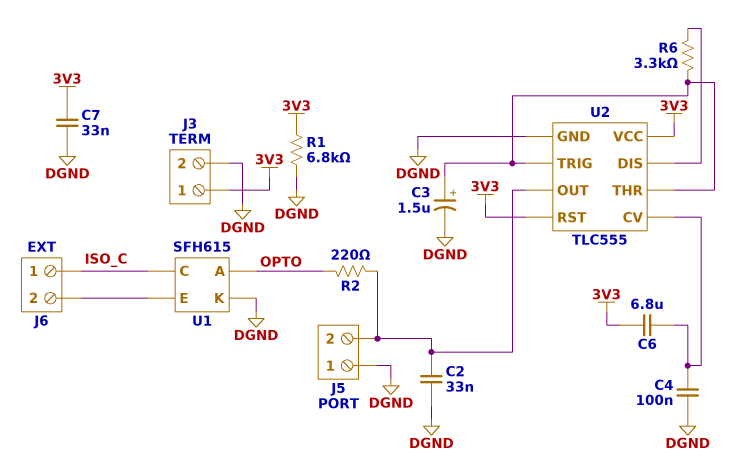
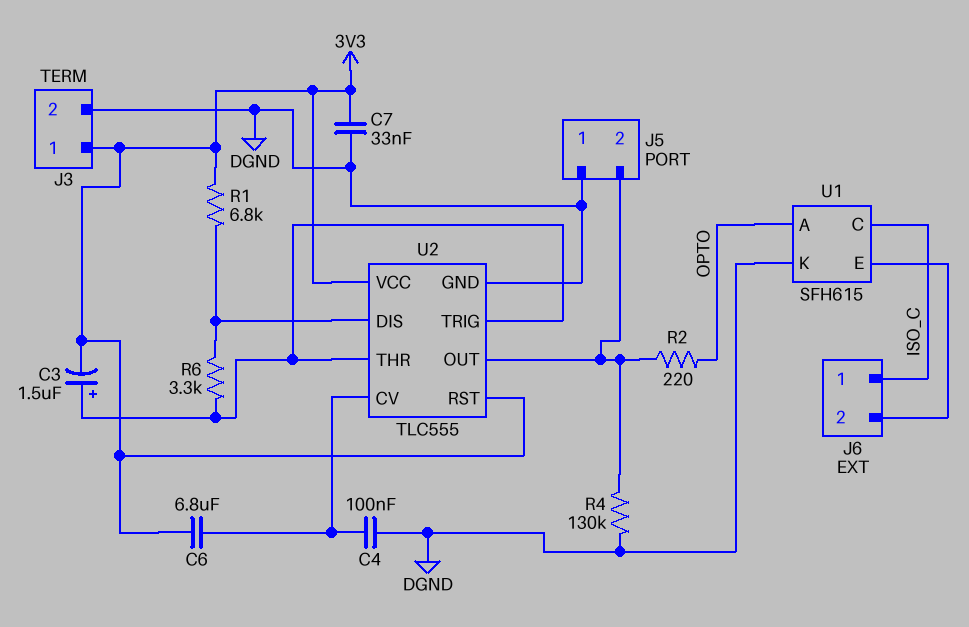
C2: 33nF (DGND, J5/2) -> none
C3: 1.5uF (plus U2/THR, minus DGND) -> 1.5uF (plus U2/THR, minus 3V3)
R1: 6.8k (3V3, DGND) -> 6.8k (3V3, U2/DIS)
R4: none -> 130k (DGND, J5/2)

